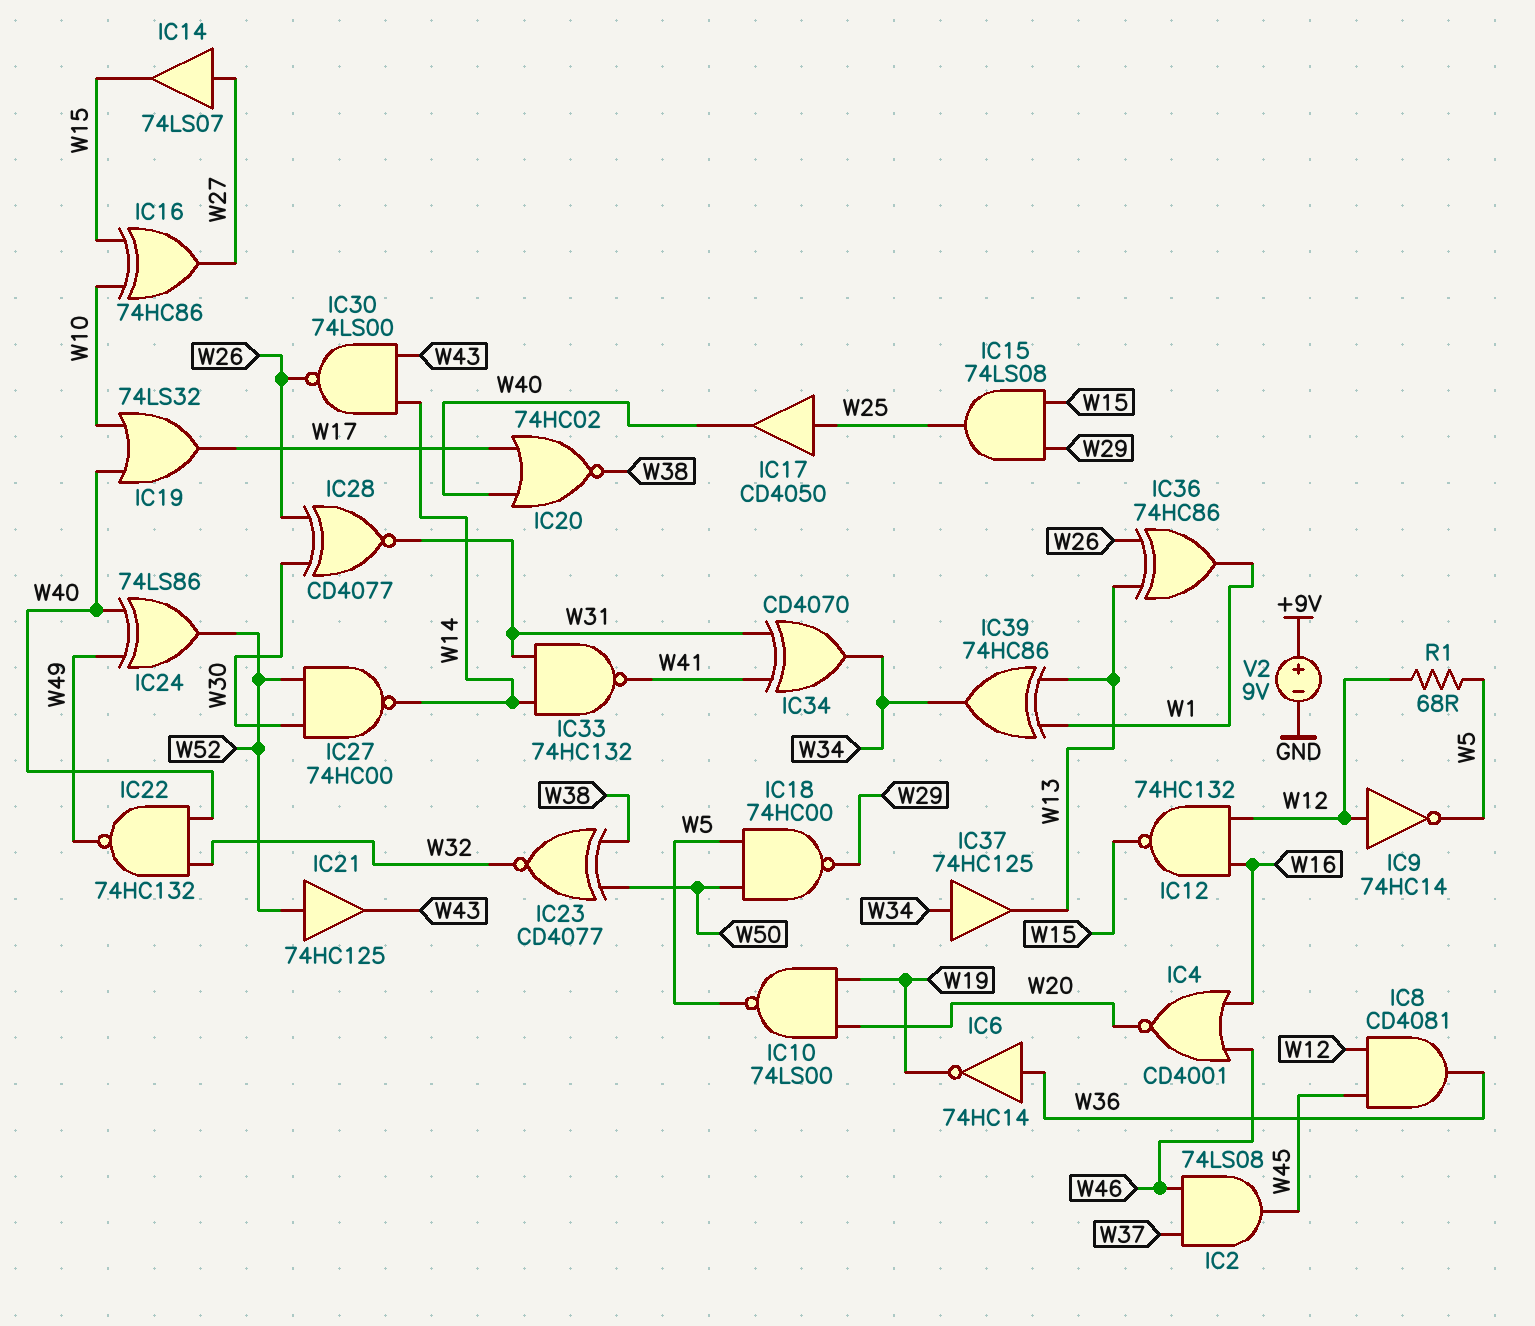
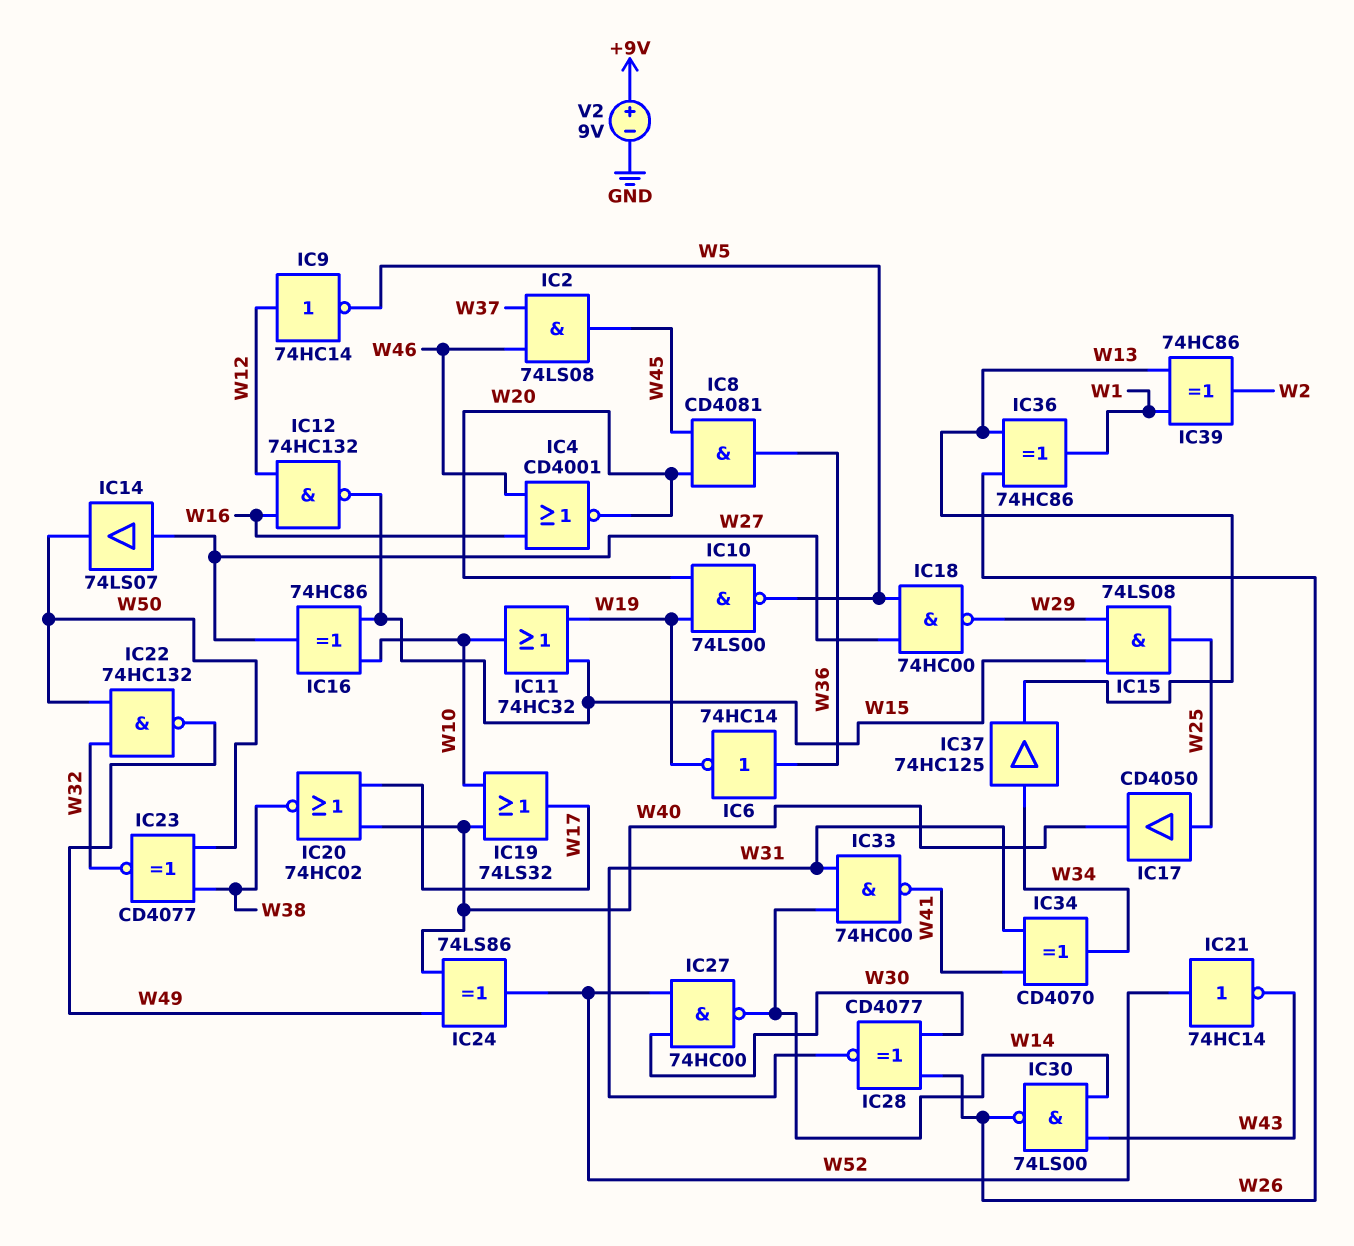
IC8: AND CD4081 (in W12, in W45, out W36) -> AND CD4081 (in W20, in W45, out W36)
IC11: none -> OR 74HC32 (in W15, in W19, out W10)
IC14: buffer 74LS07 (in W27, out W15) -> buffer 74LS07 (in W27, out W50)
IC18: NAND 74HC00 (in W5, in W50, out W29) -> NAND 74HC00 (in W5, in W27, out W29)
IC21: buffer 74HC125 (in W52, out W43) -> NOT 74HC14 (in W52, out W43)
IC22: NAND 74HC132 (in W32, in W40, out W49) -> NAND 74HC132 (in W32, in W50, out W49)
IC33: NAND 74HC132 (in W14, in W31, out W41) -> NAND 74HC00 (in W14, in W31, out W41)
IC39: XOR 74HC86 (in W1, in W13, out W34) -> XOR 74HC86 (in W1, in W13, out W2)
R1: 68 (W5, W12) -> none

